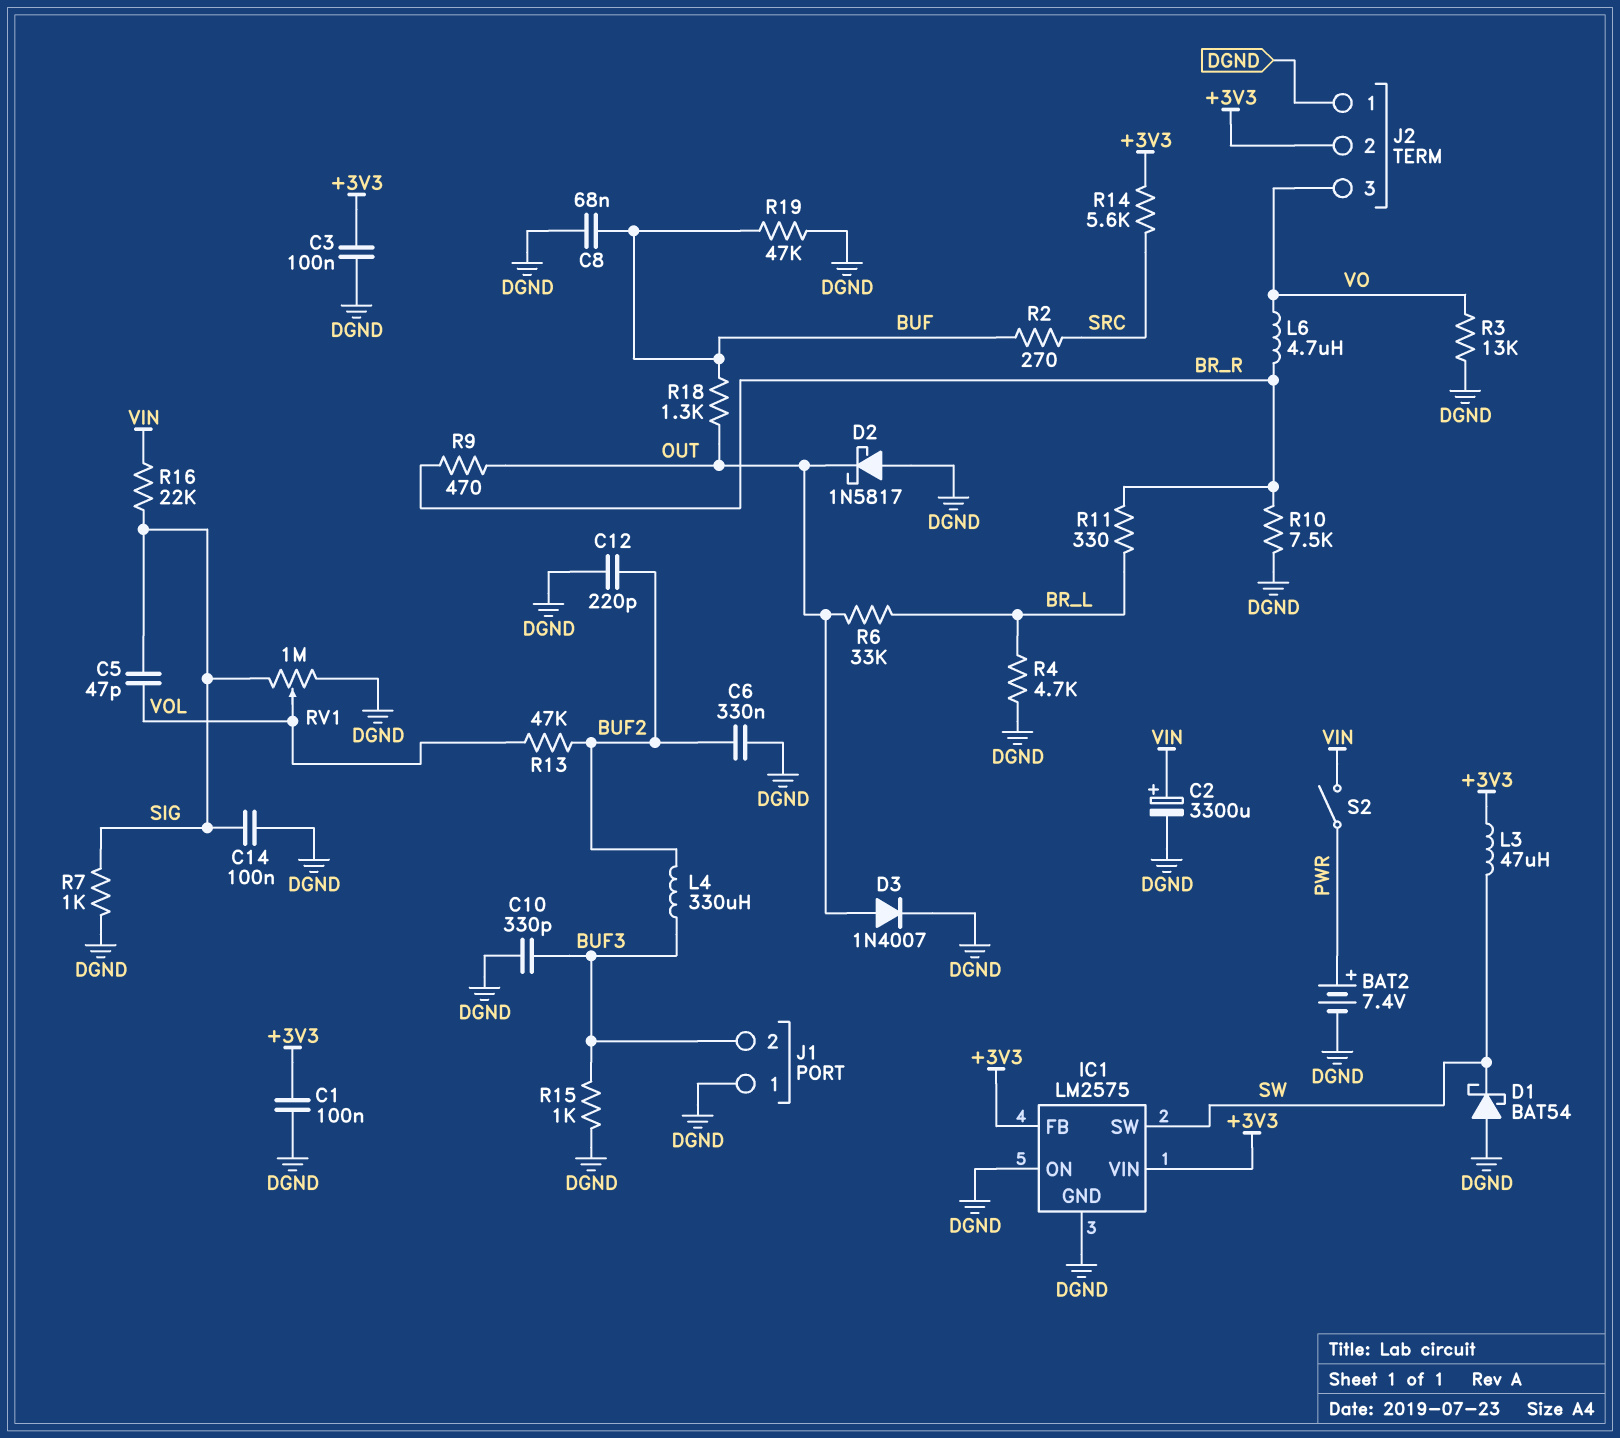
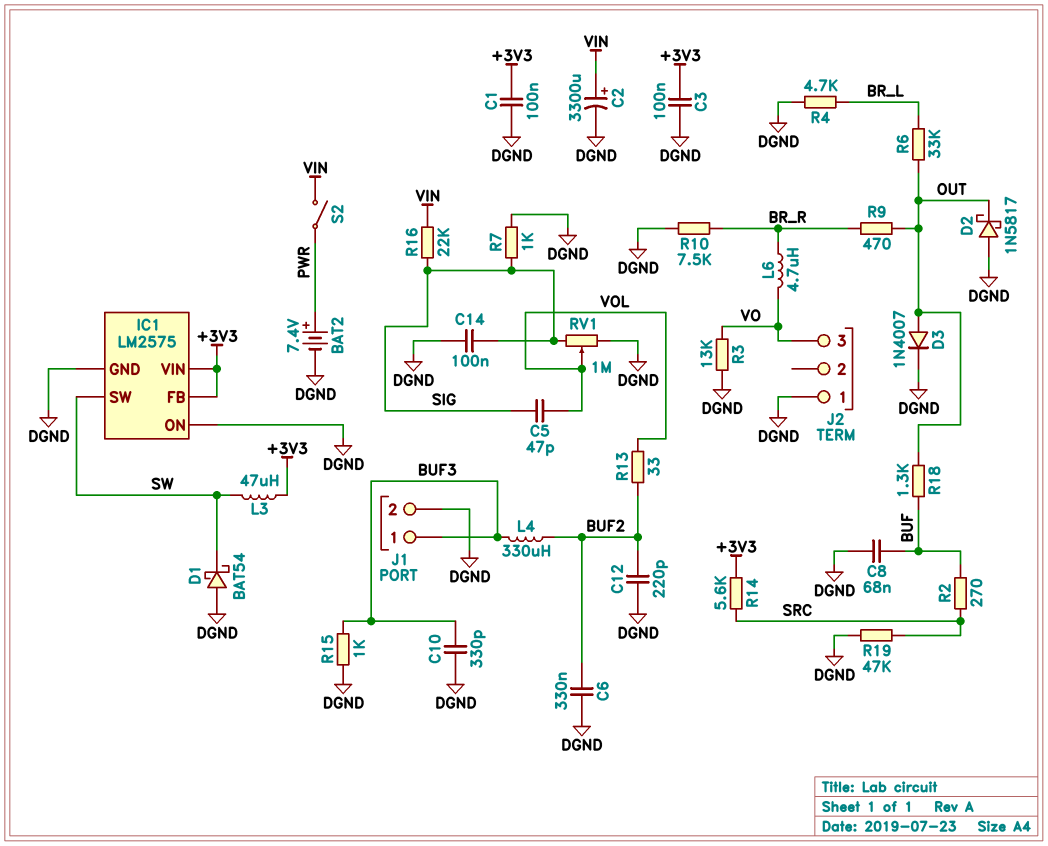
J1 pin 1: DGND -> BUF3
J1 pin 2: BUF3 -> DGND
J2 pin 2: +3V3 -> none
R11: 330 (BR_L, BR_R) -> none
R13: 47k (BUF2, VOL) -> 33 (BUF2, VOL)
R19: 47k (BUF, DGND) -> 47k (DGND, SRC)

